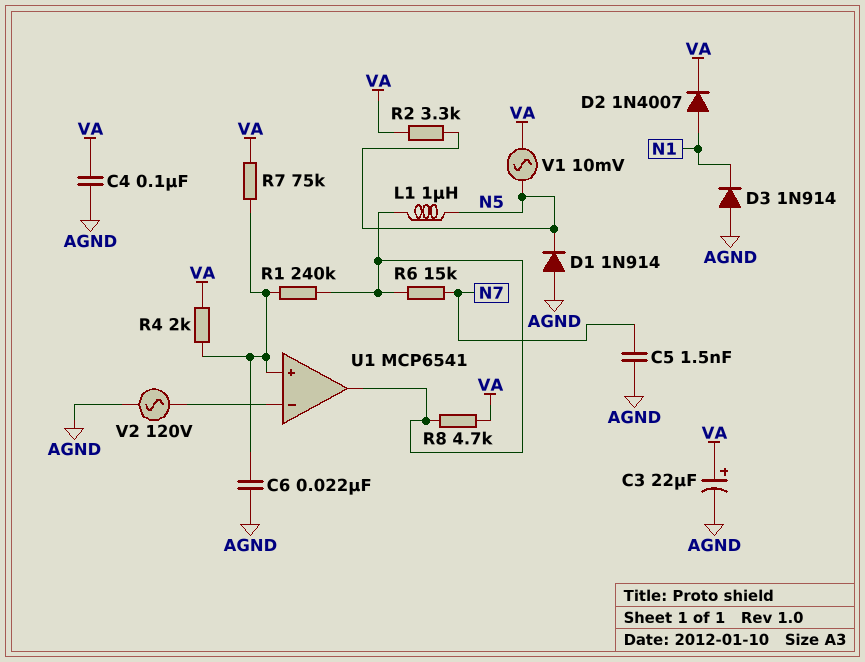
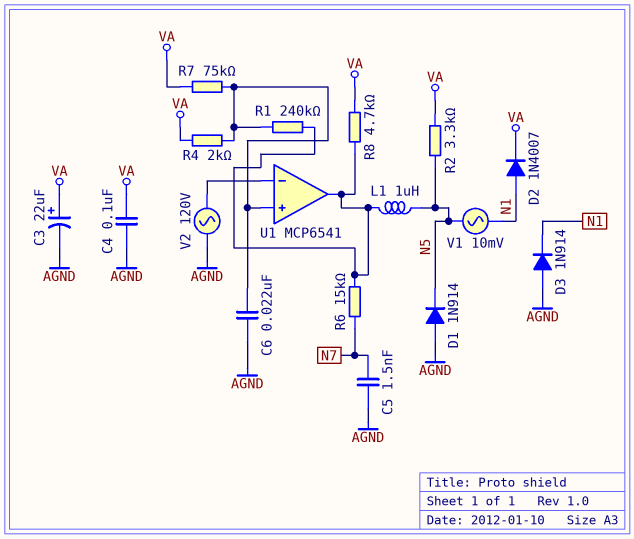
V1: AC 10mV (N5, VA) -> AC 10mV (N1, N5)

